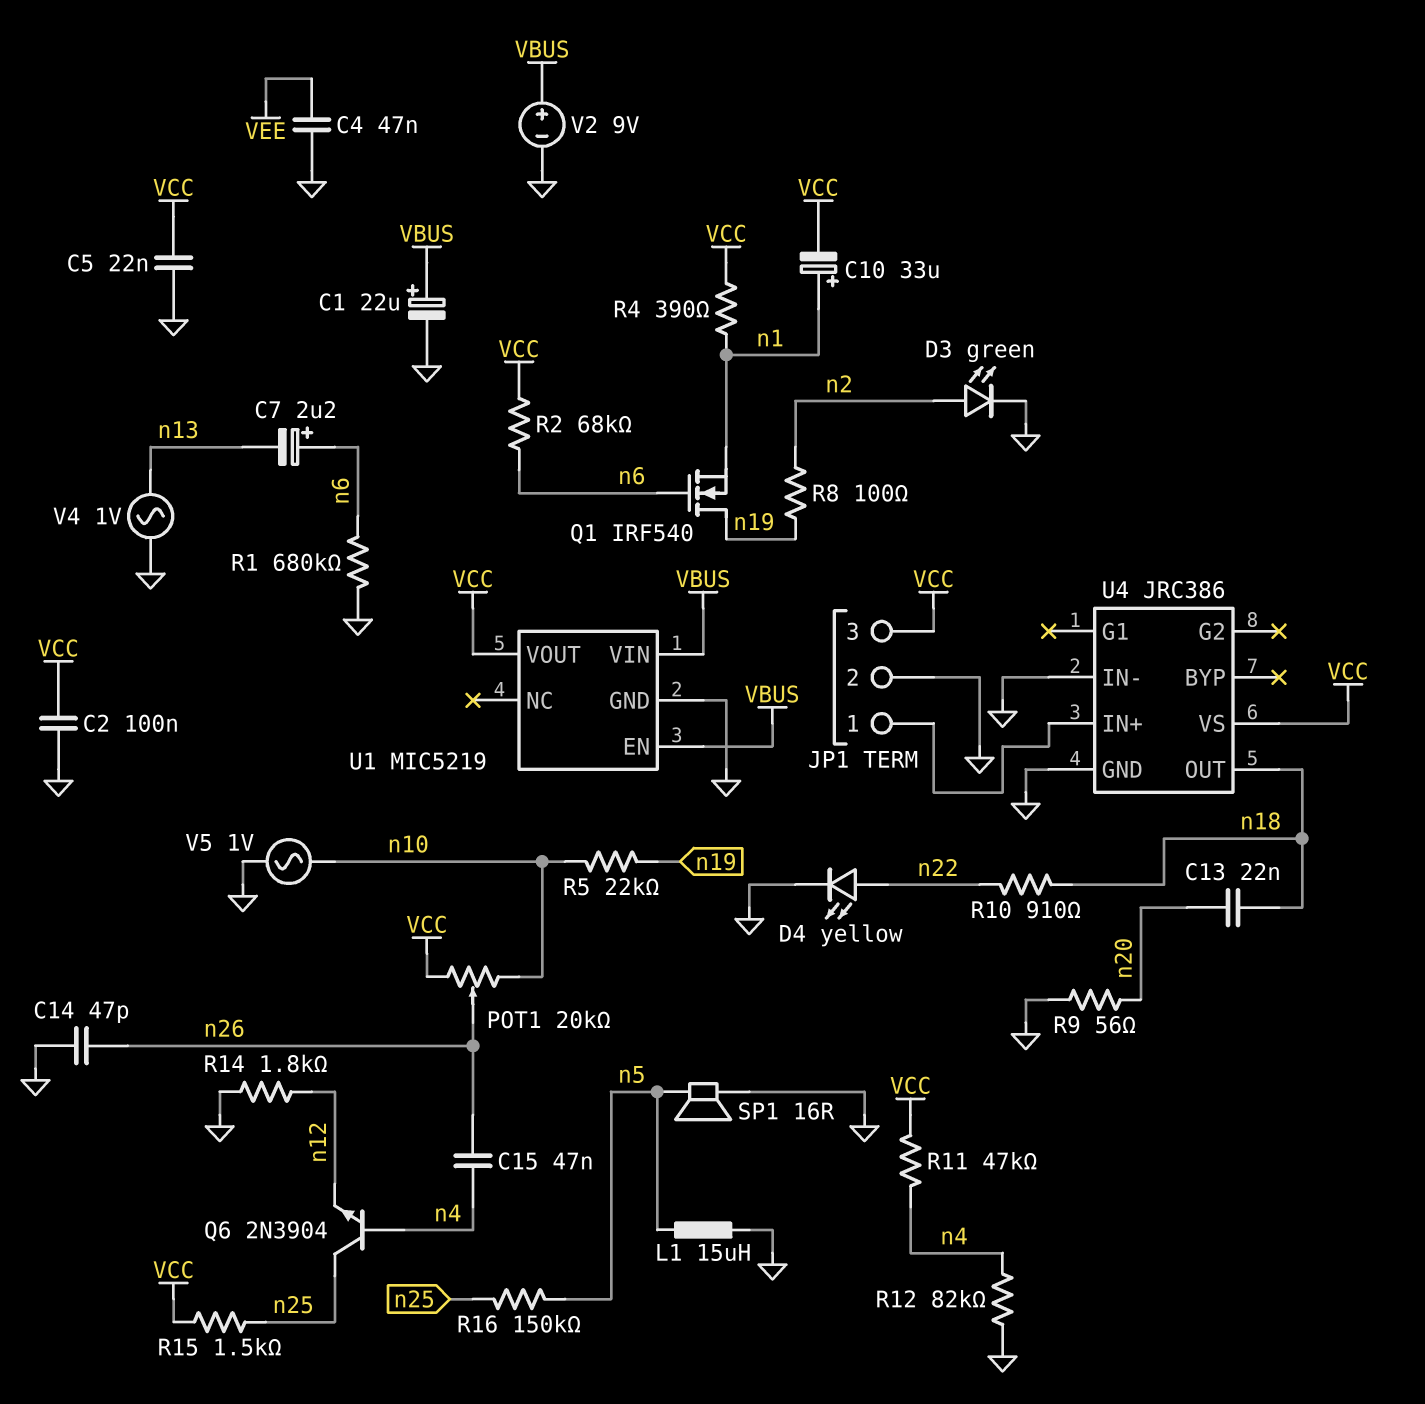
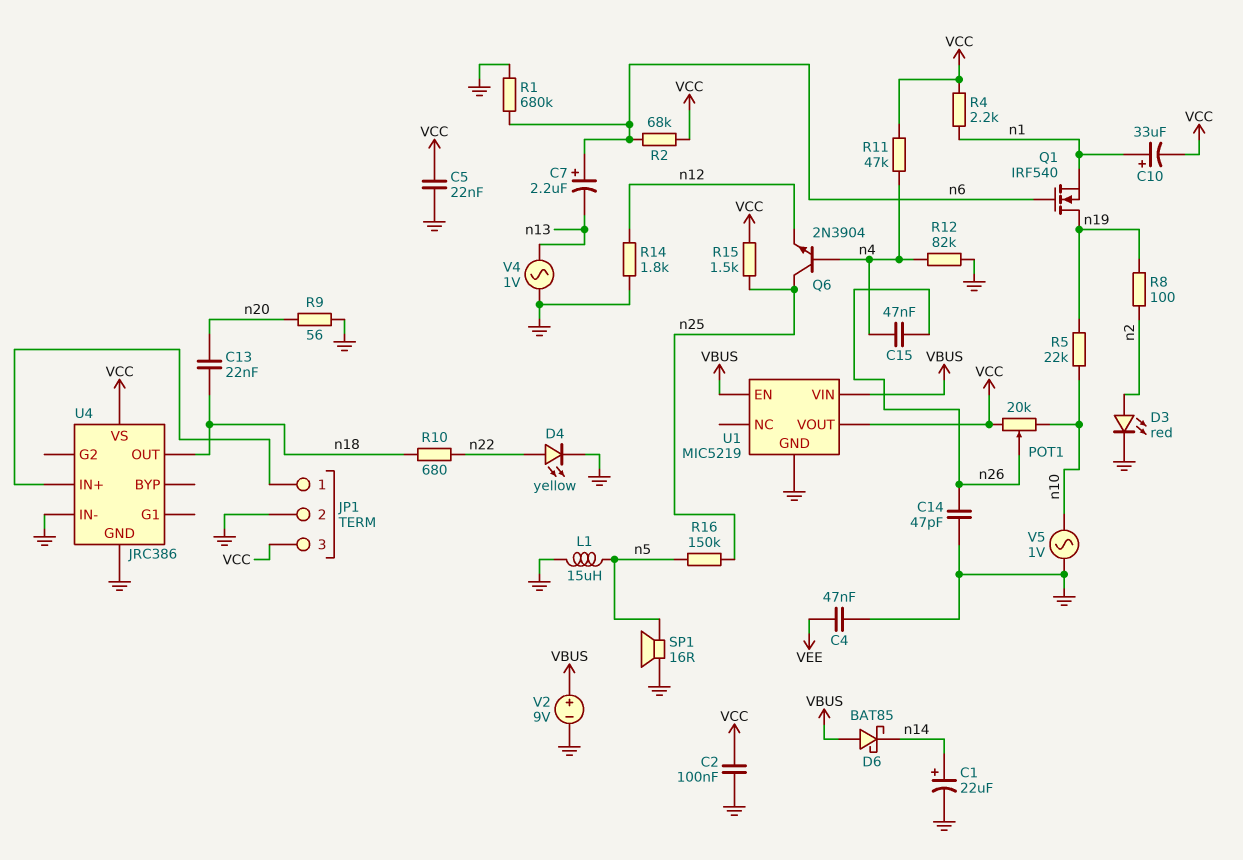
C1: 22uF (plus VBUS, minus GND) -> 22uF (plus n14, minus GND)
D3: LED green (A n2, K GND) -> LED red (A n2, K GND)
D6: none -> schottky BAT85 (A VBUS, K n14)
R4: 390 (VCC, n1) -> 2.2k (VCC, n1)
R10: 910 (n18, n22) -> 680 (n18, n22)

